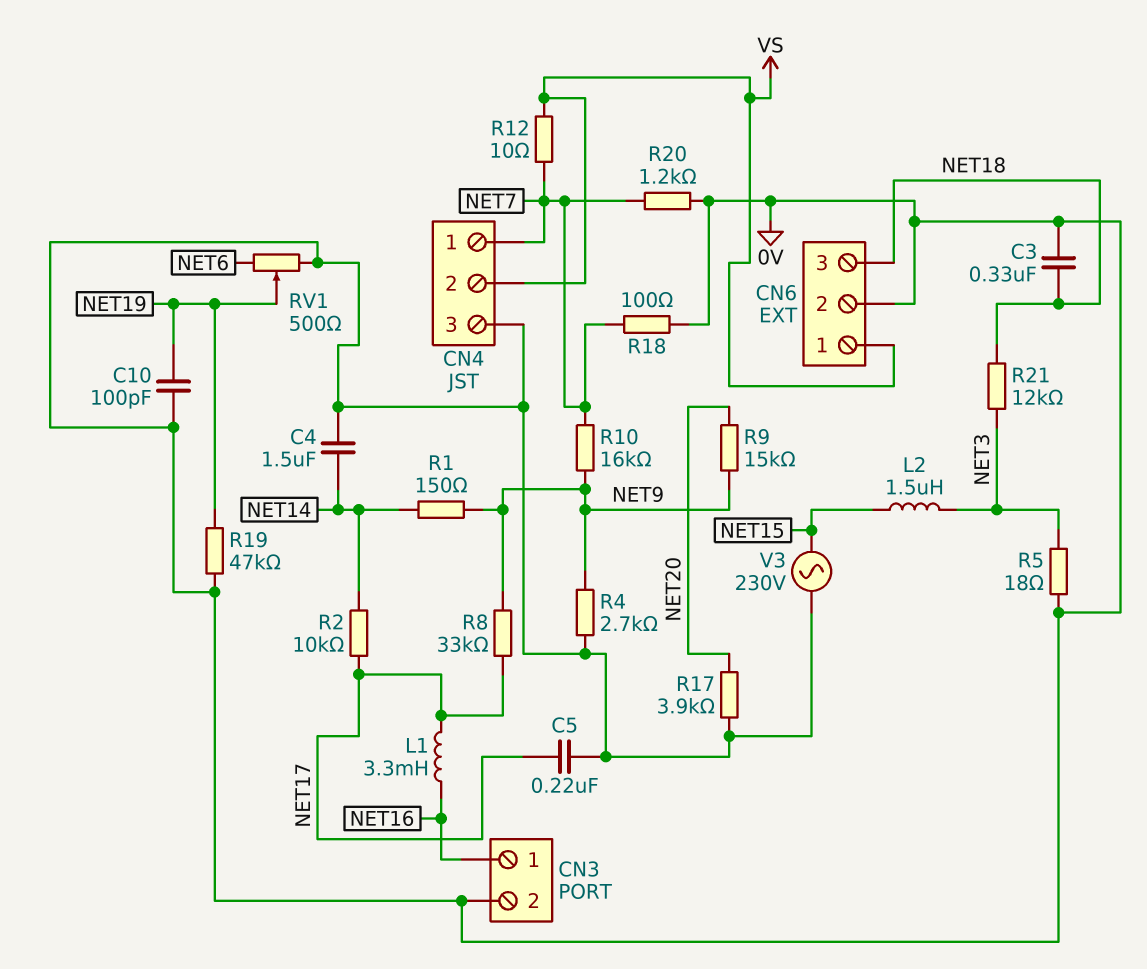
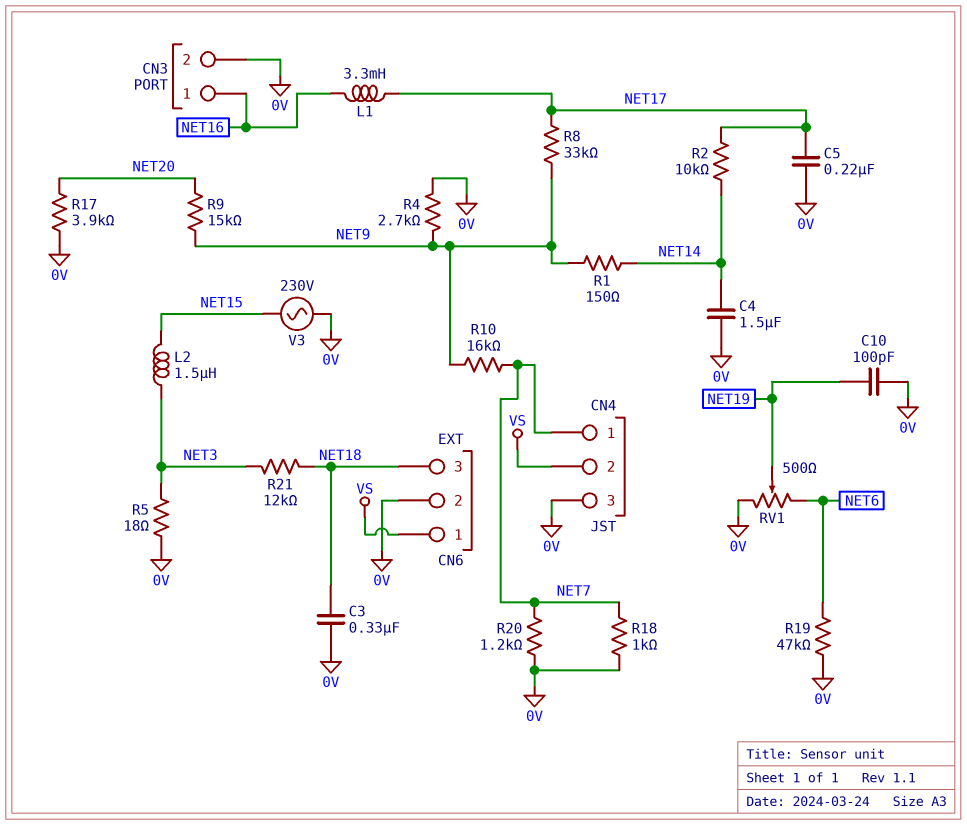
R12: 10 (NET7, VS) -> none
R18: 100 (0V, NET7) -> 1k (0V, NET7)
R19: 47k (0V, NET19) -> 47k (0V, NET6)

